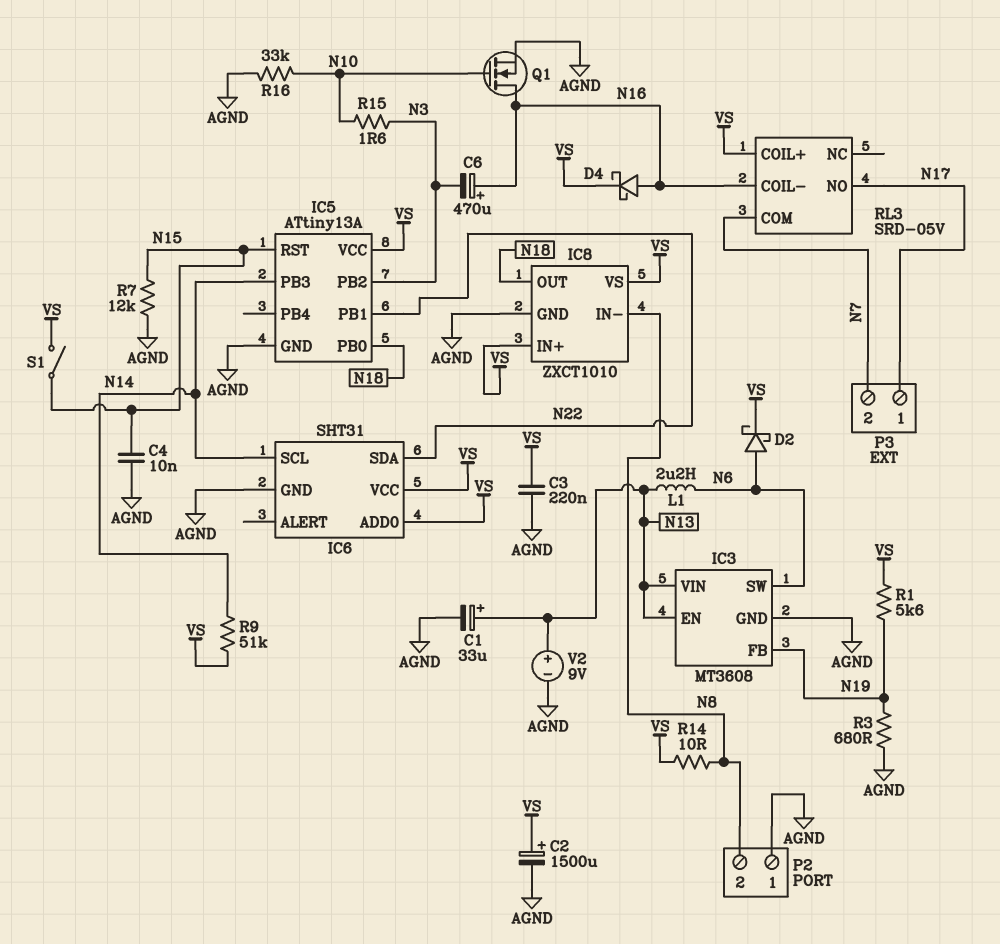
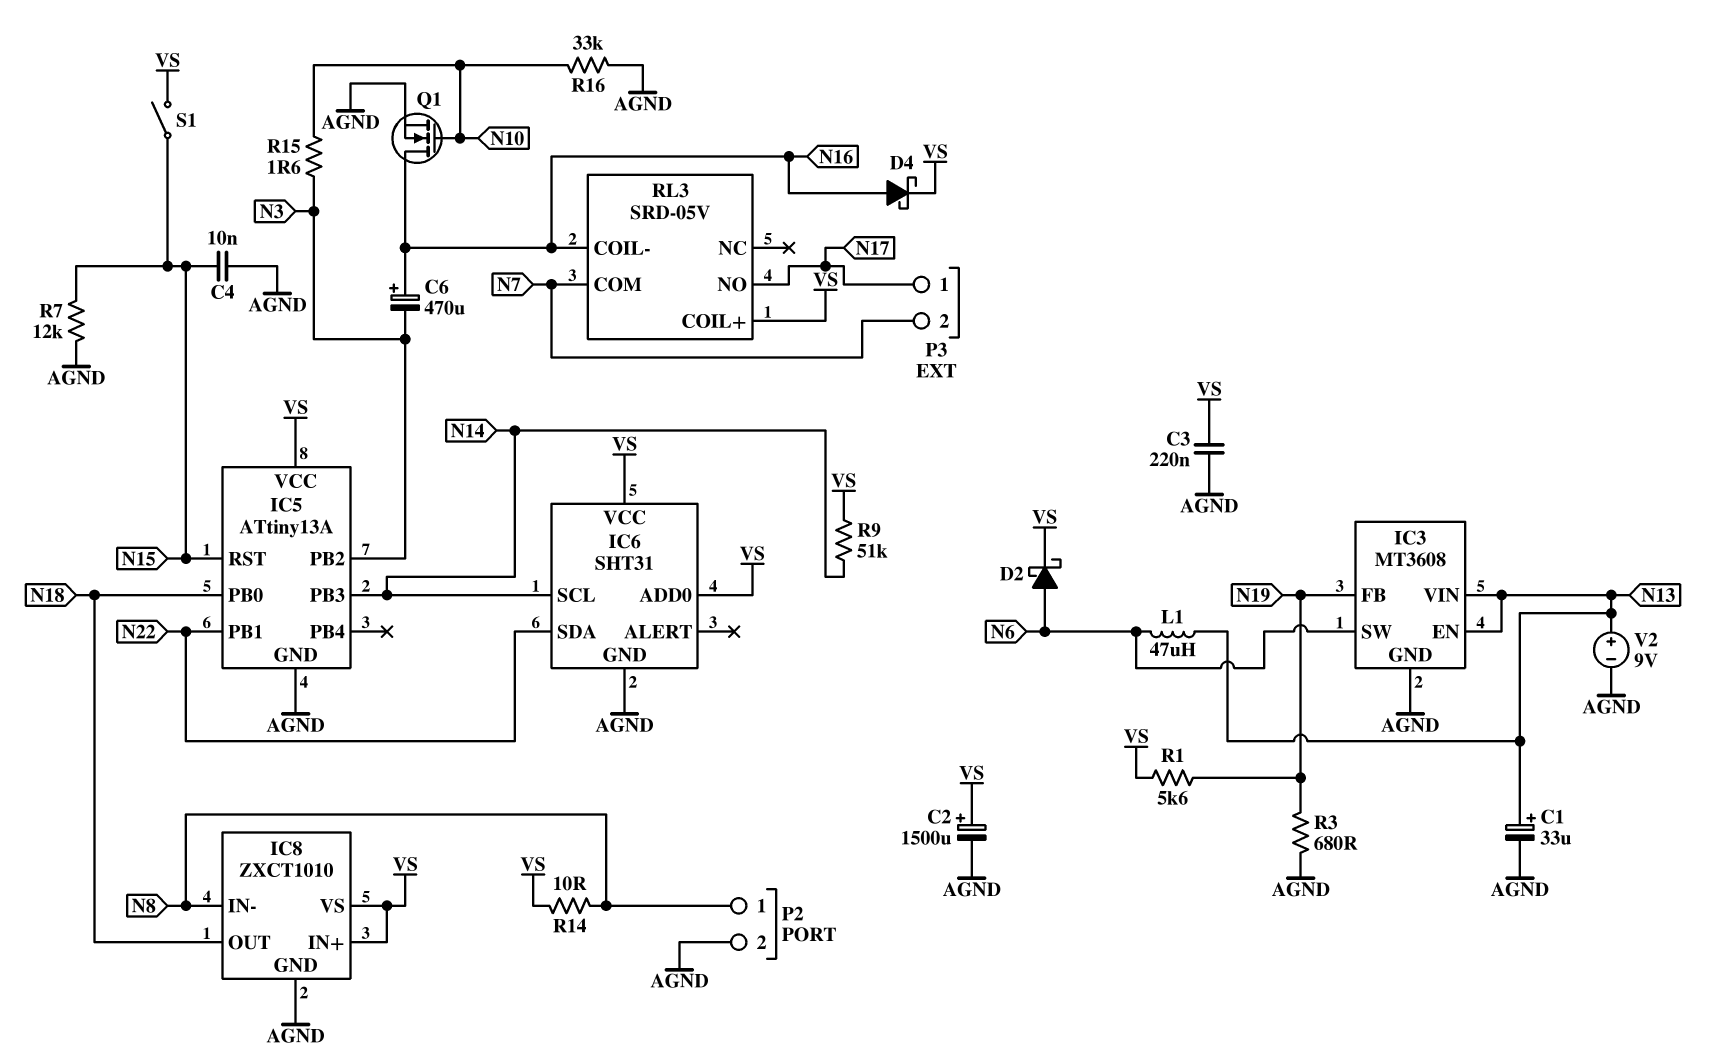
L1: 2.2uH (N6, N13) -> 47uH (N6, N13)
P2 pin 1: AGND -> N8
P2 pin 2: N8 -> AGND

